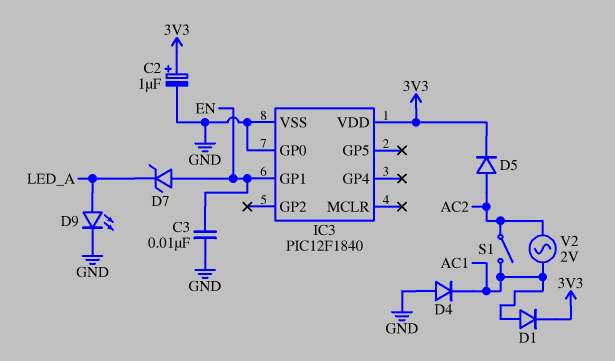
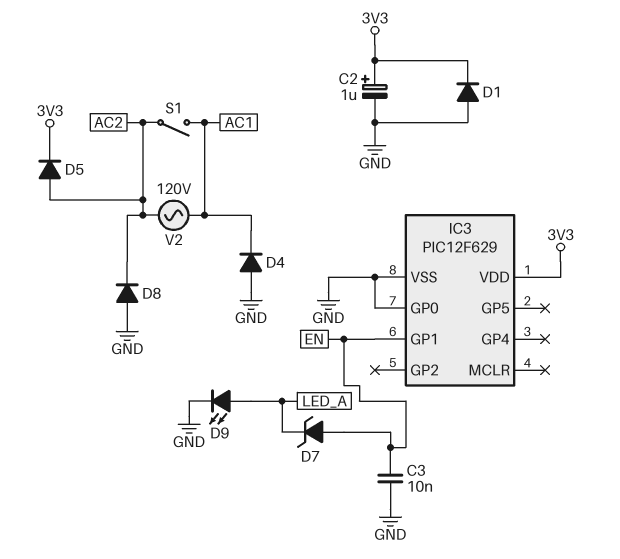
D1: diode (A AC1, K 3V3) -> diode (A GND, K 3V3)
D8: none -> diode (A GND, K AC2)
IC3: PIC12F1840 -> PIC12F629
V2: AC 2V (AC1, AC2) -> AC 120V (AC1, AC2)

